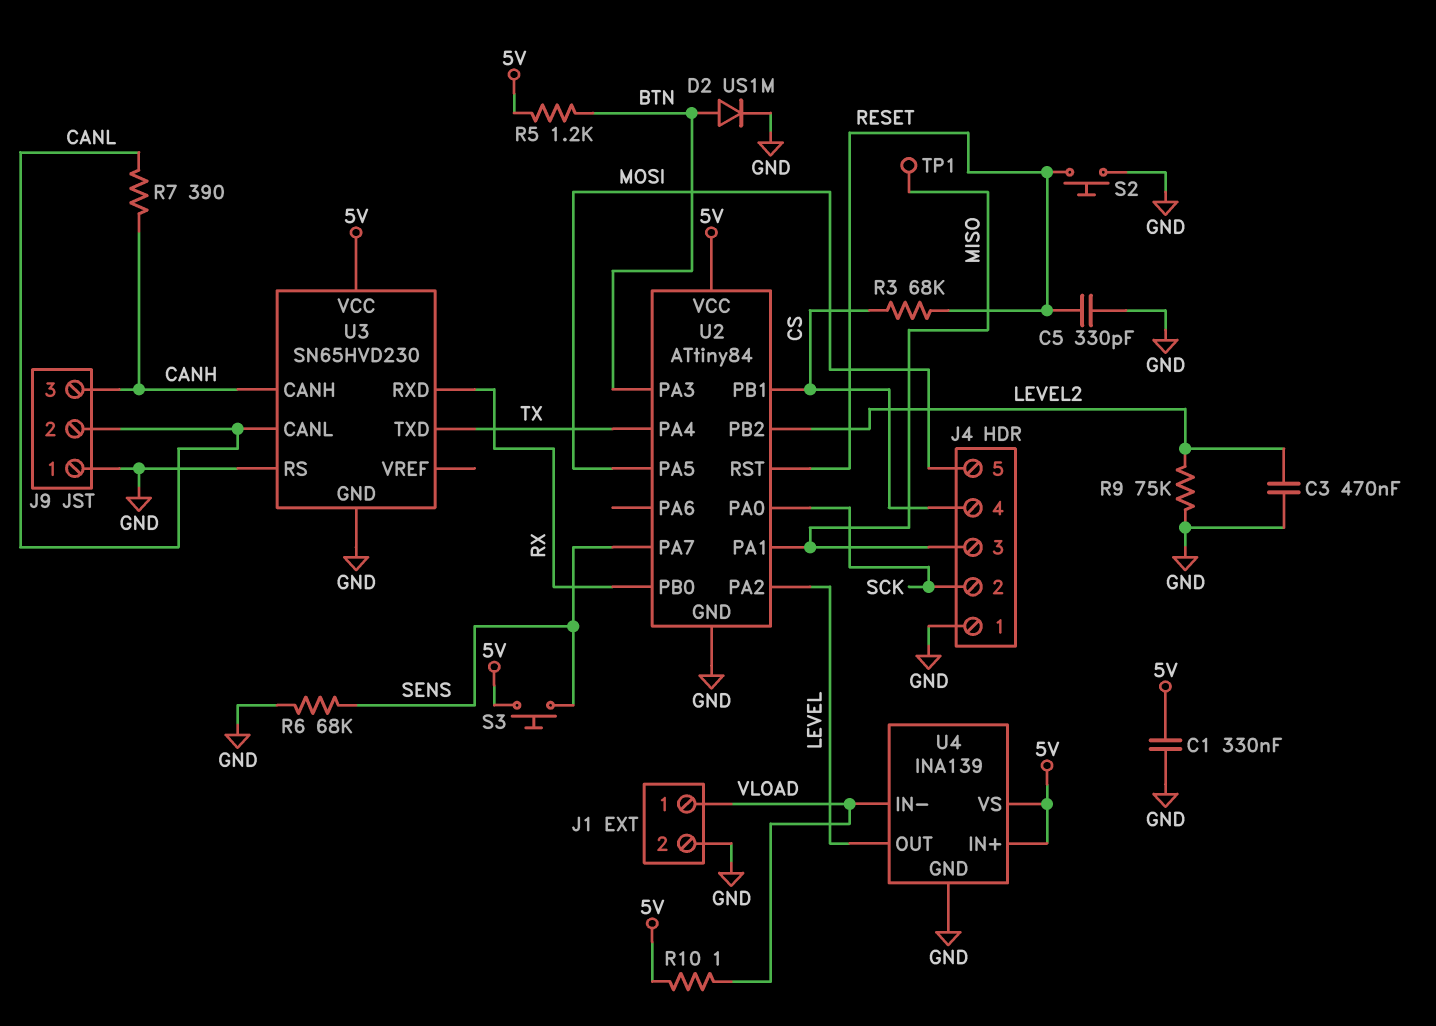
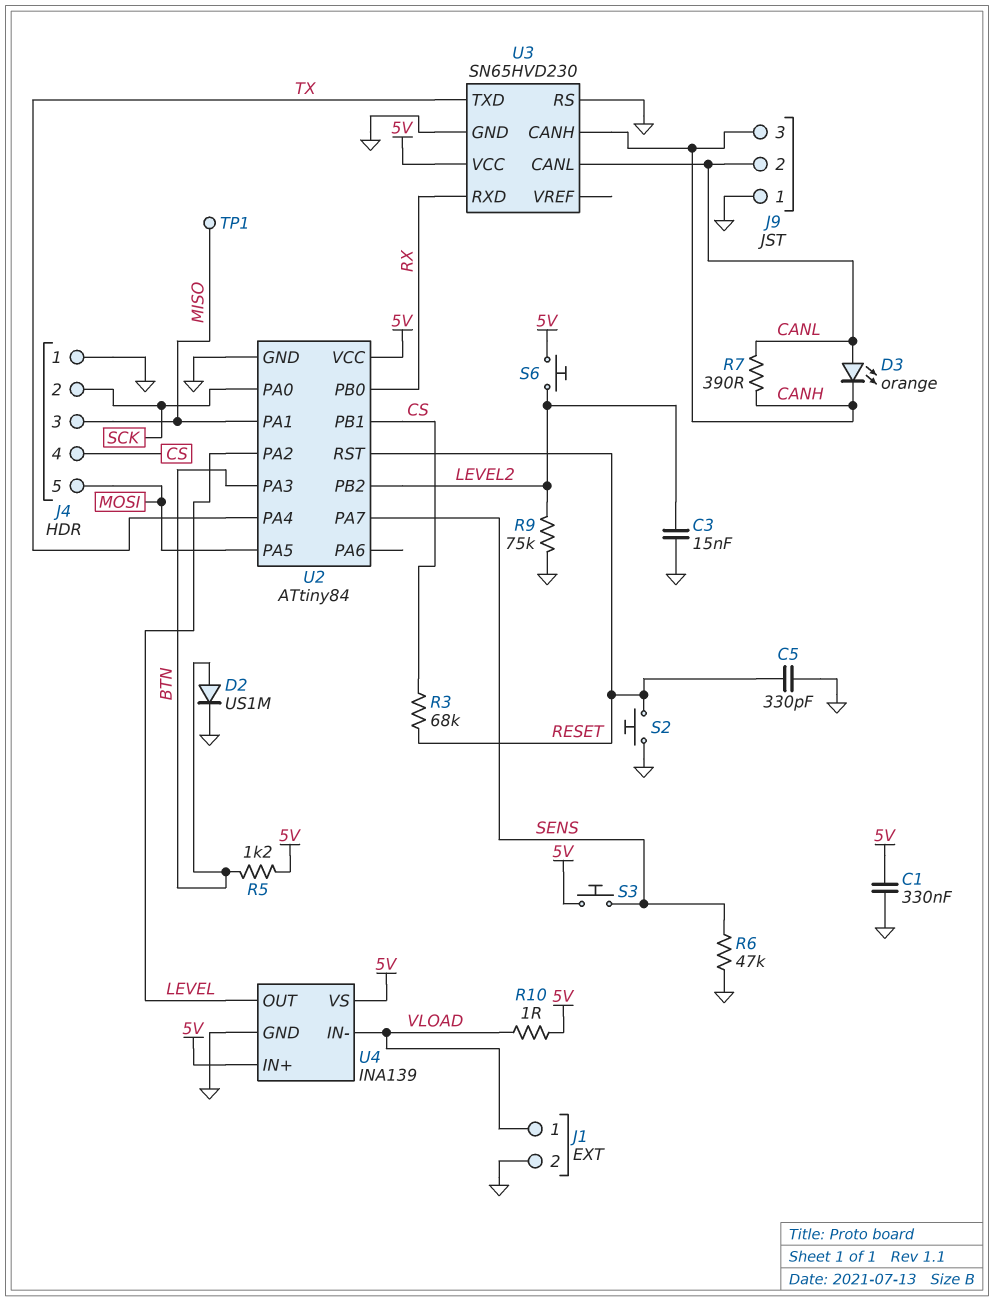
C3: 470nF (GND, LEVEL2) -> 15nF (GND, LEVEL2)
D3: none -> LED orange (A CANL, K CANH)
R6: 68k (GND, SENS) -> 47k (GND, SENS)
S6: none -> button (5V, LEVEL2)

